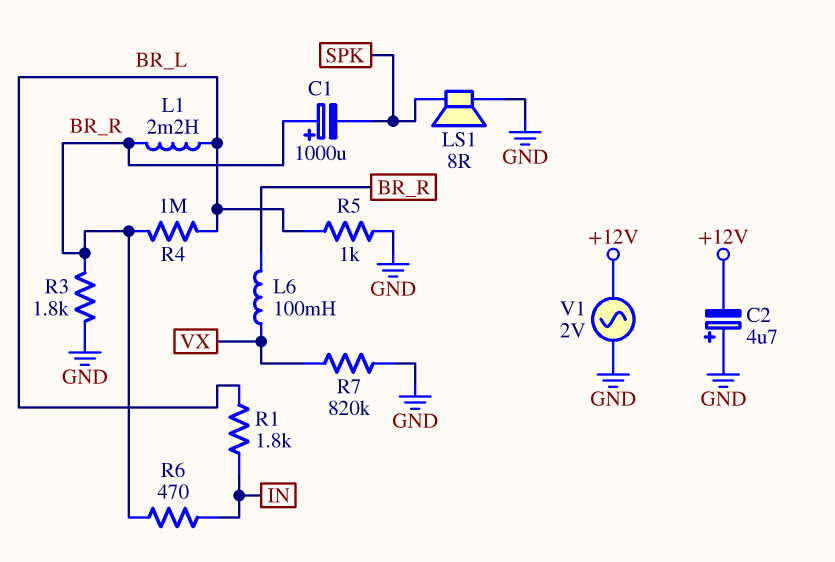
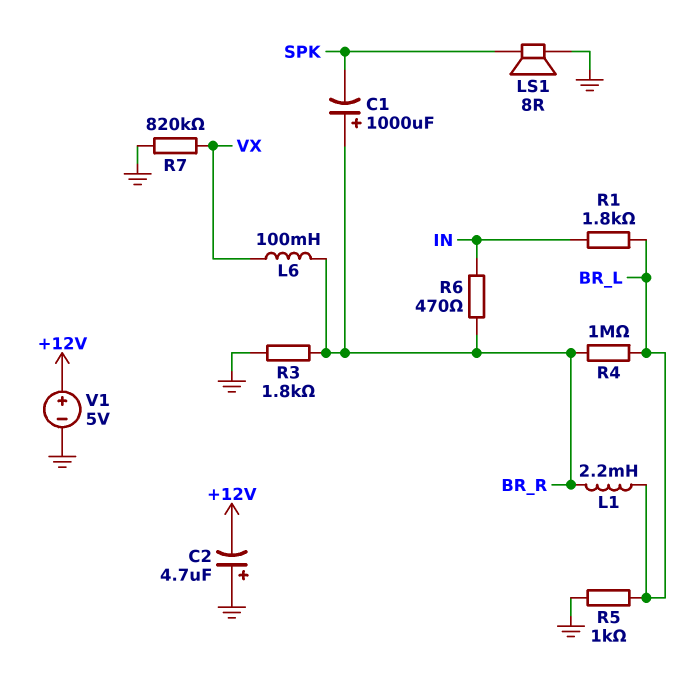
V1: AC 2V (+12V, GND) -> 5V (plus +12V, minus GND)

